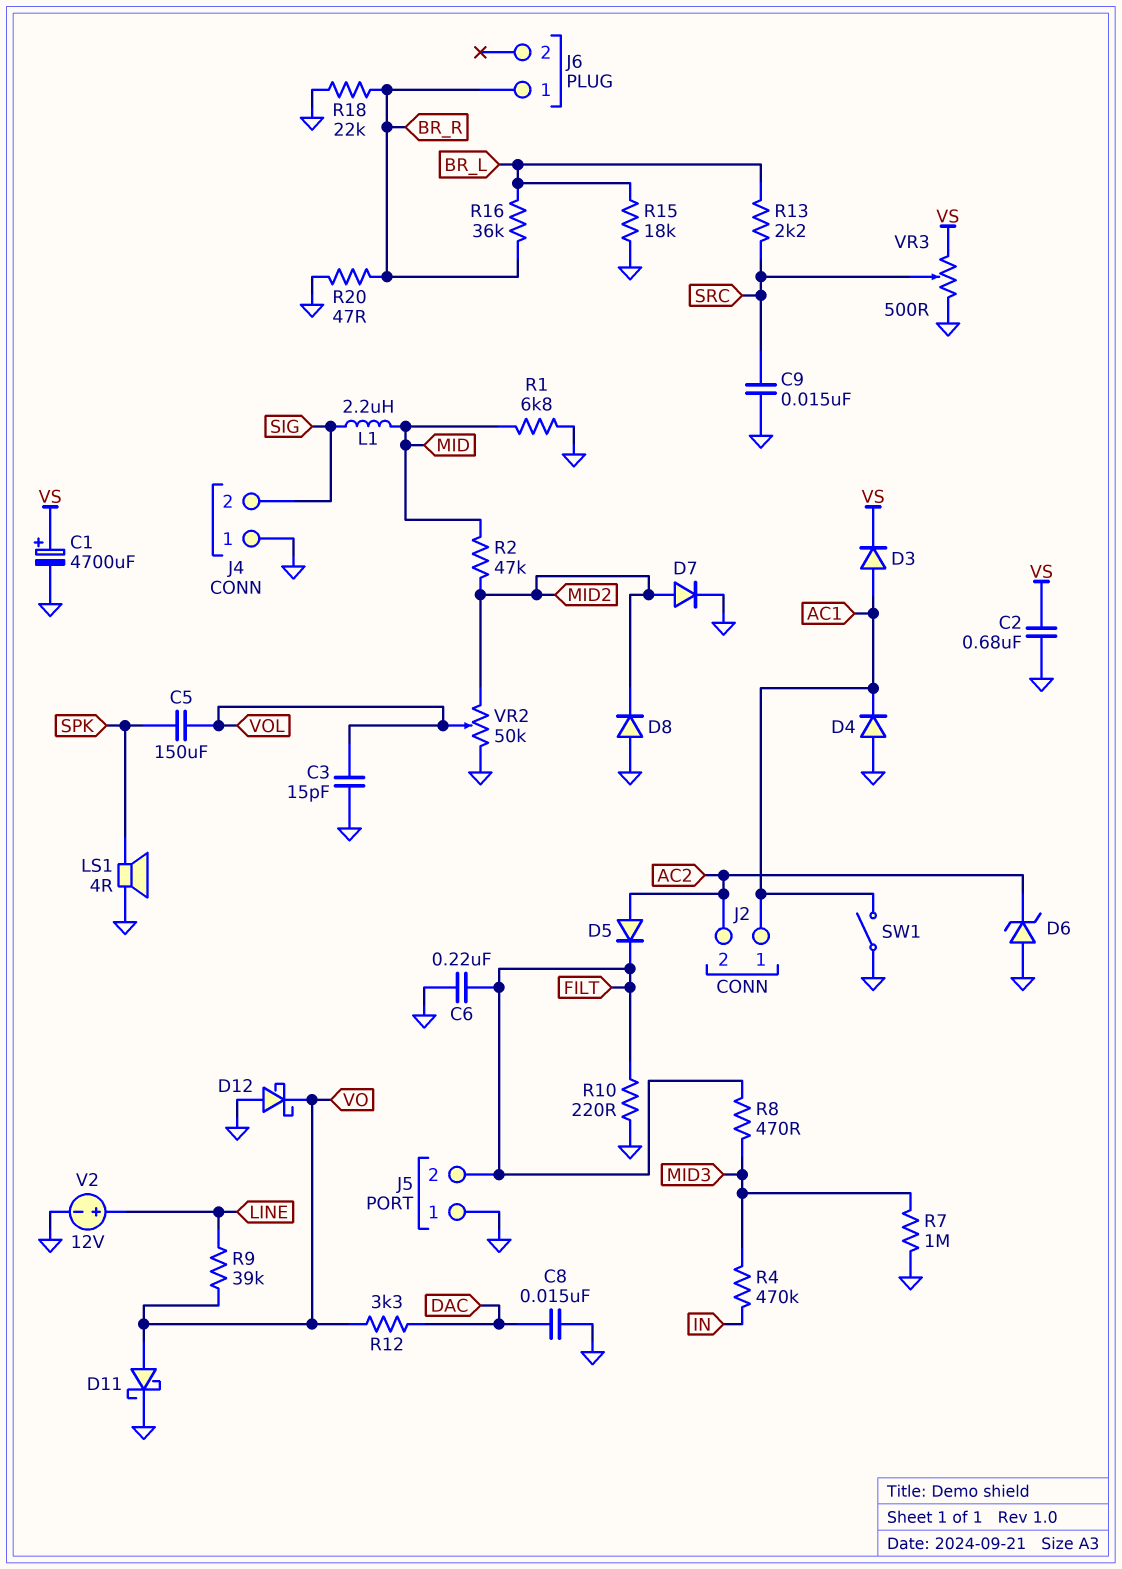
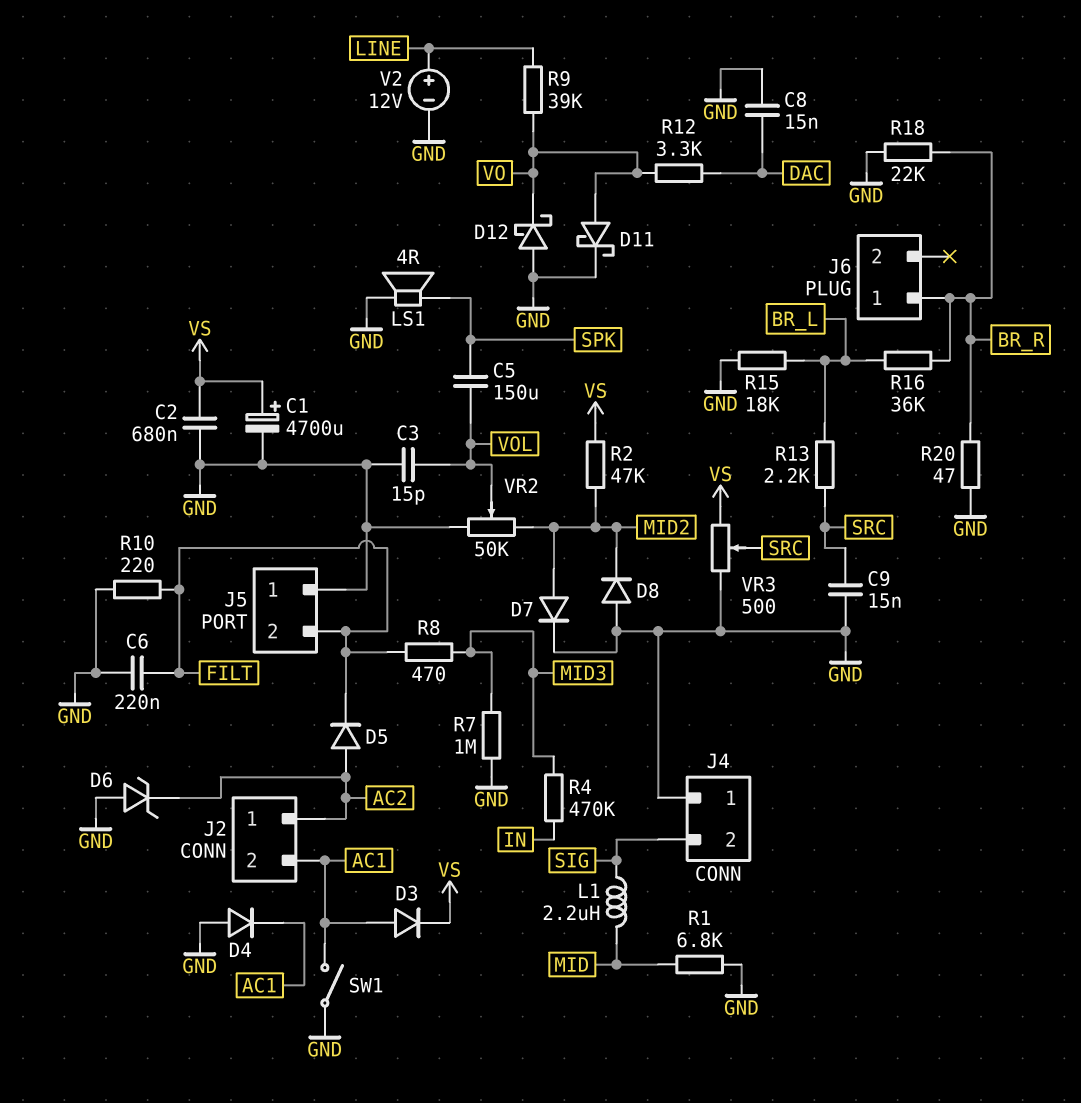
J2 pin 1: AC1 -> AC2
J2 pin 2: AC2 -> AC1
R2: 47k (MID, MID2) -> 47k (MID2, VS)

